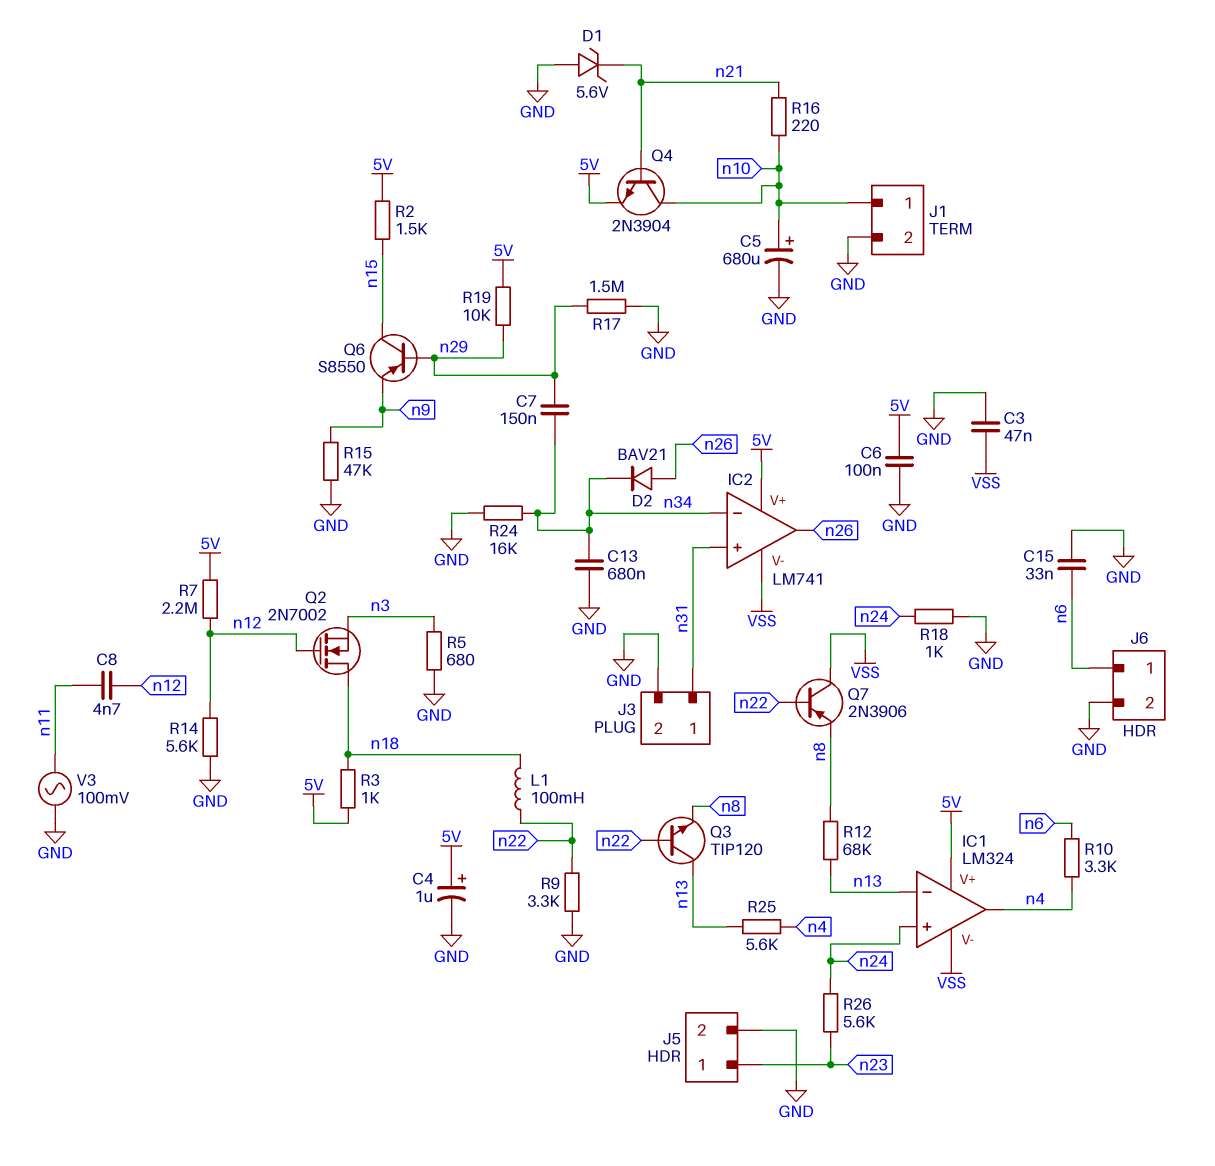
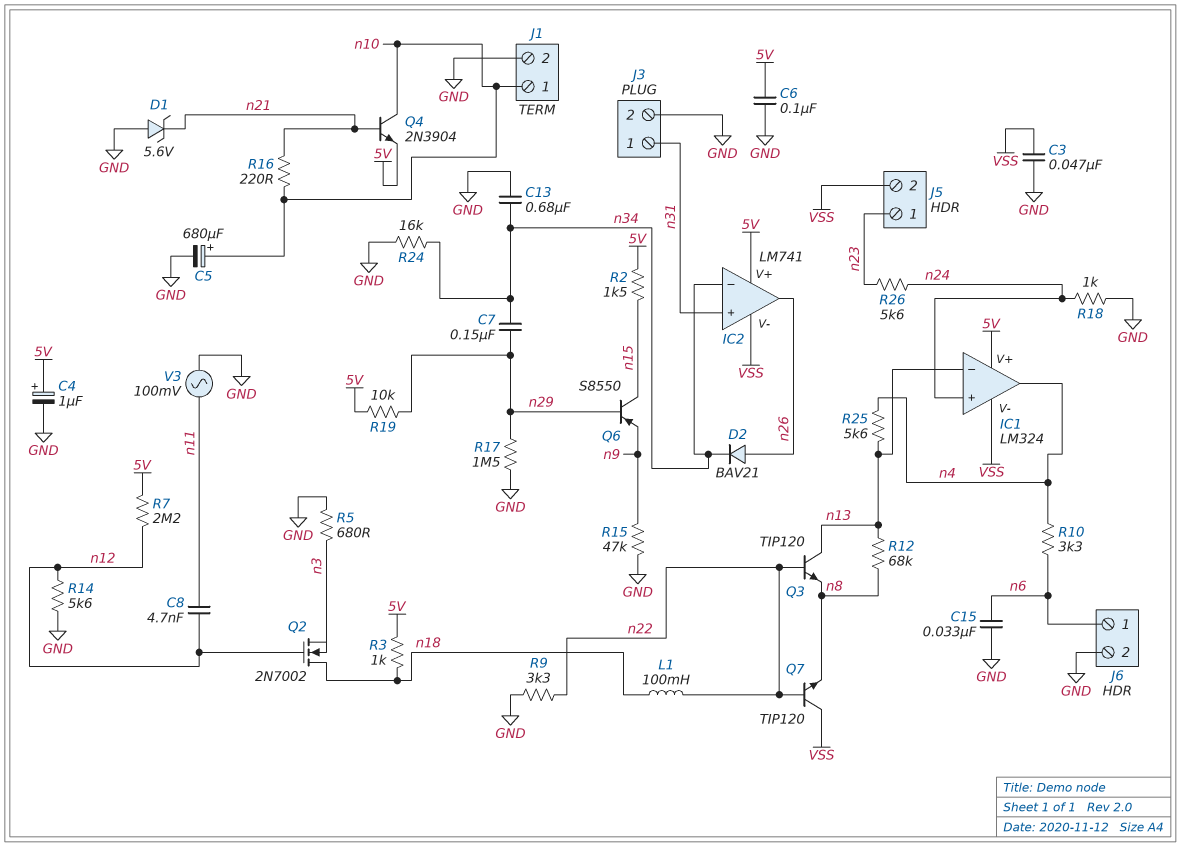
J5 pin 2: GND -> VSS
Q7: PNP 2N3906 (B n22, C VSS, E n8) -> NPN TIP120 (B n22, C VSS, E n8)

